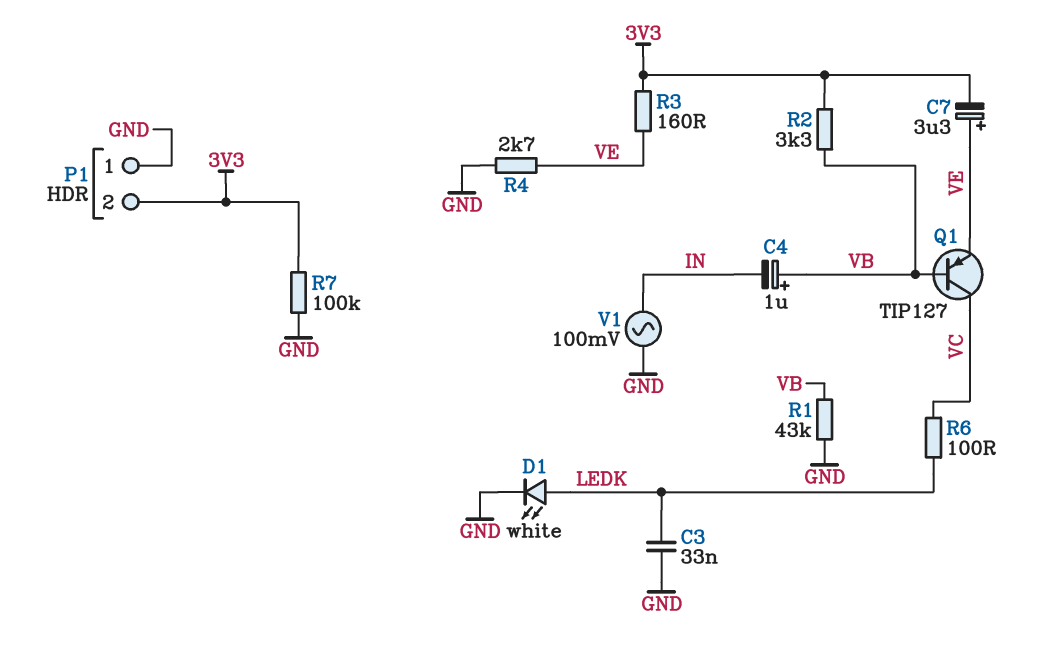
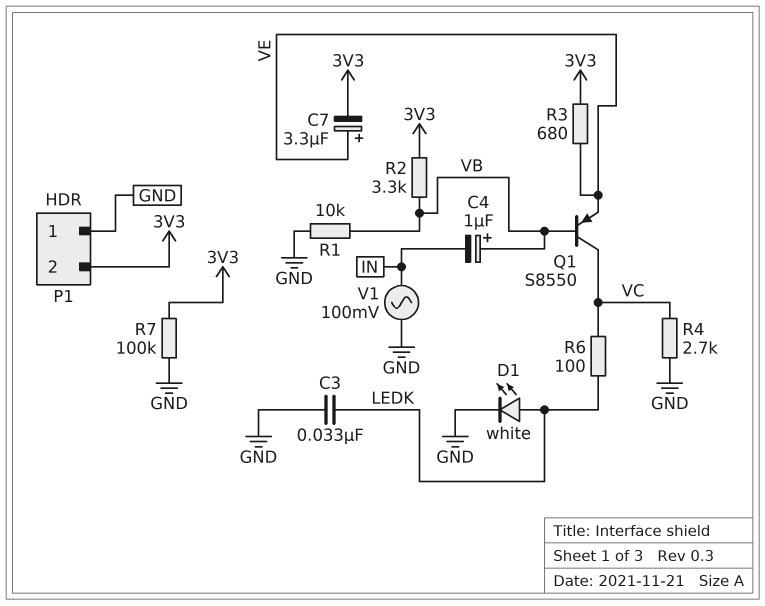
Q1: PNP TIP127 (B VB, C VC, E VE) -> PNP S8550 (B VB, C VC, E VE)
R1: 43k (GND, VB) -> 10k (GND, VB)
R3: 160 (3V3, VE) -> 680 (3V3, VE)
R4: 2.7k (GND, VE) -> 2.7k (GND, VC)

